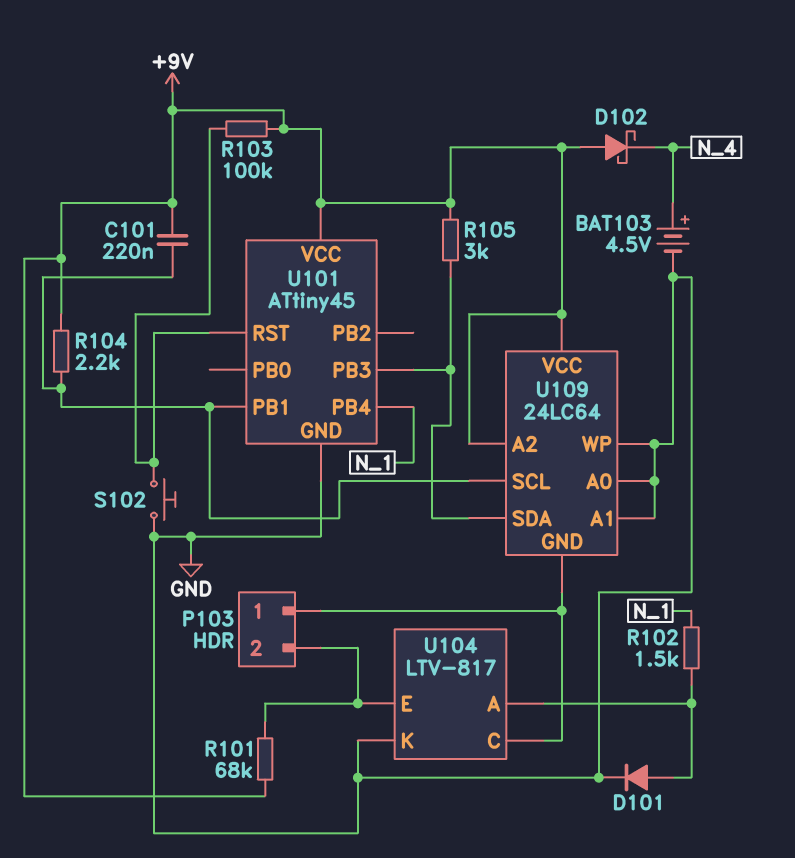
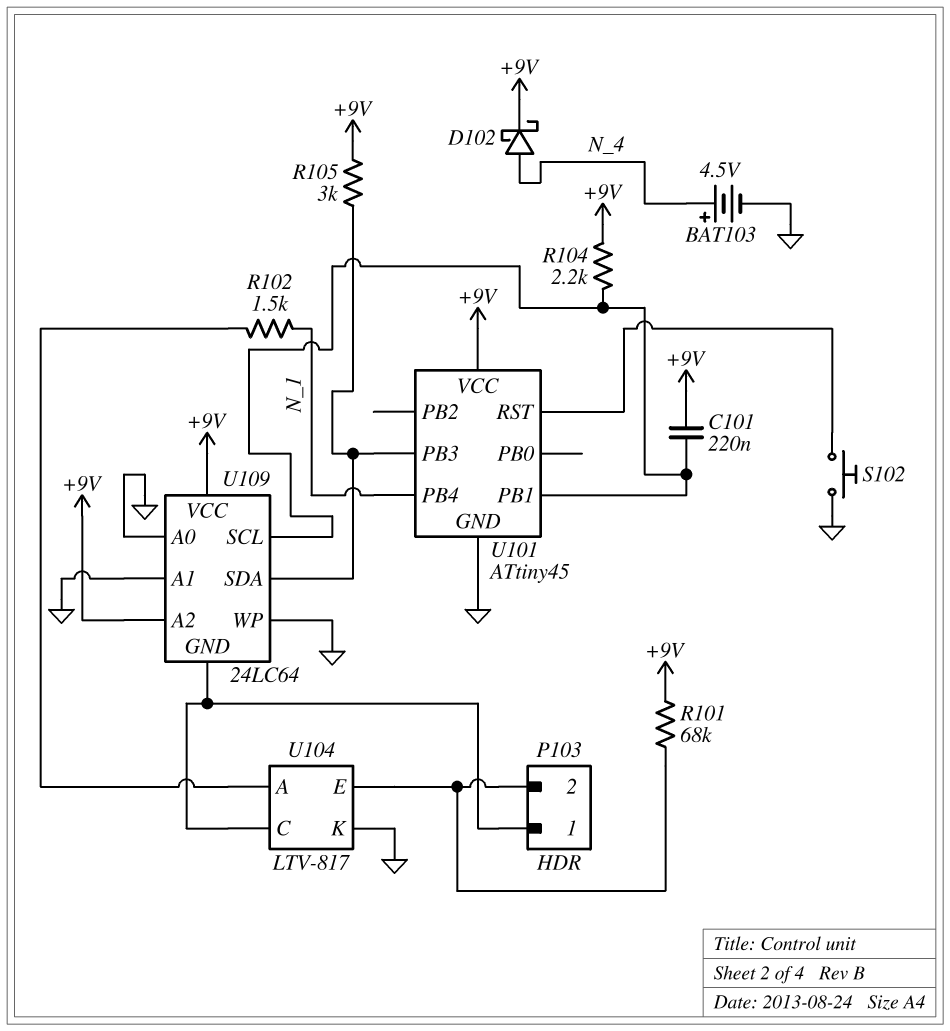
D101: diode (A U104/A, K GND) -> none
D102: schottky (A +9V, K N_4) -> schottky (A N_4, K +9V)
R103: 100k (+9V, U101/RST) -> none

